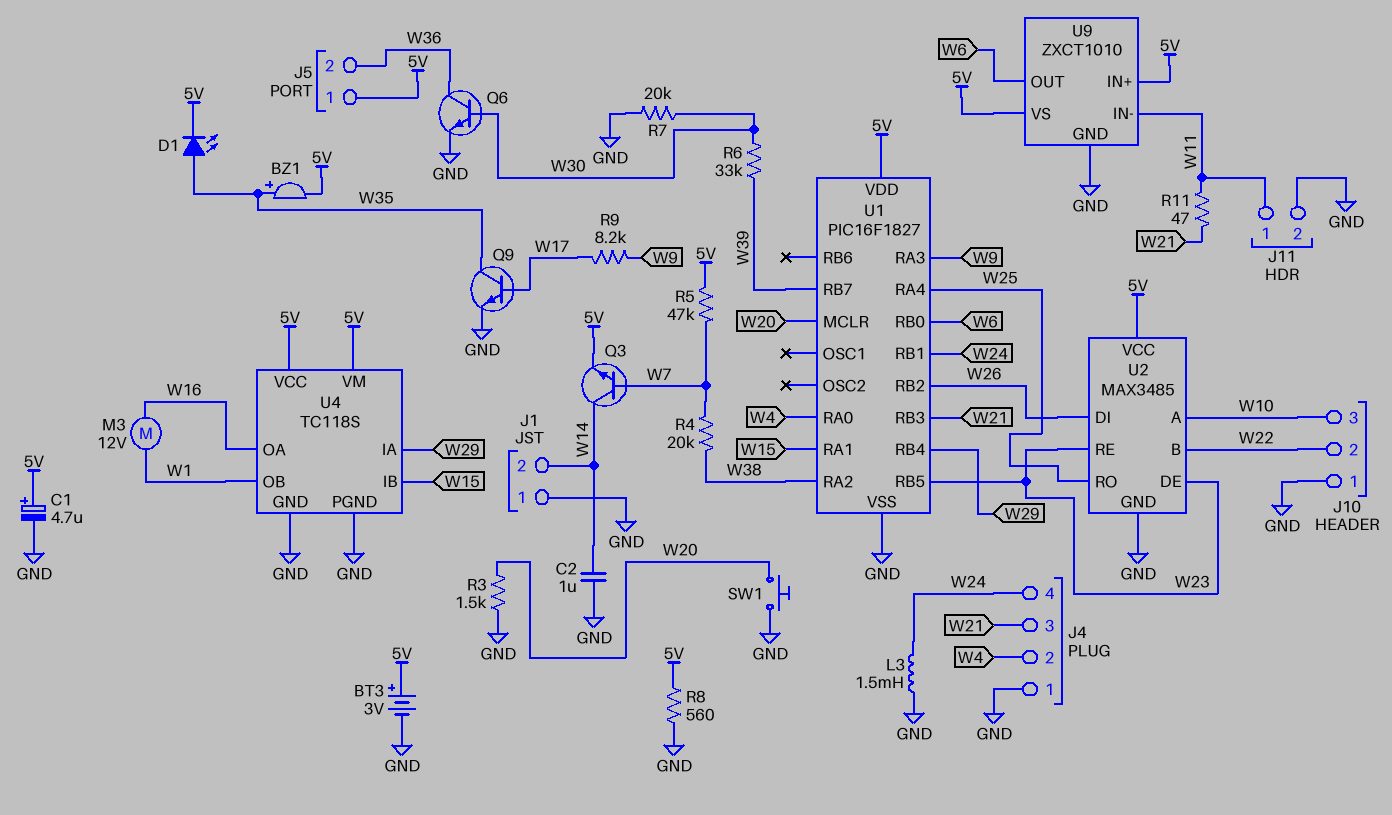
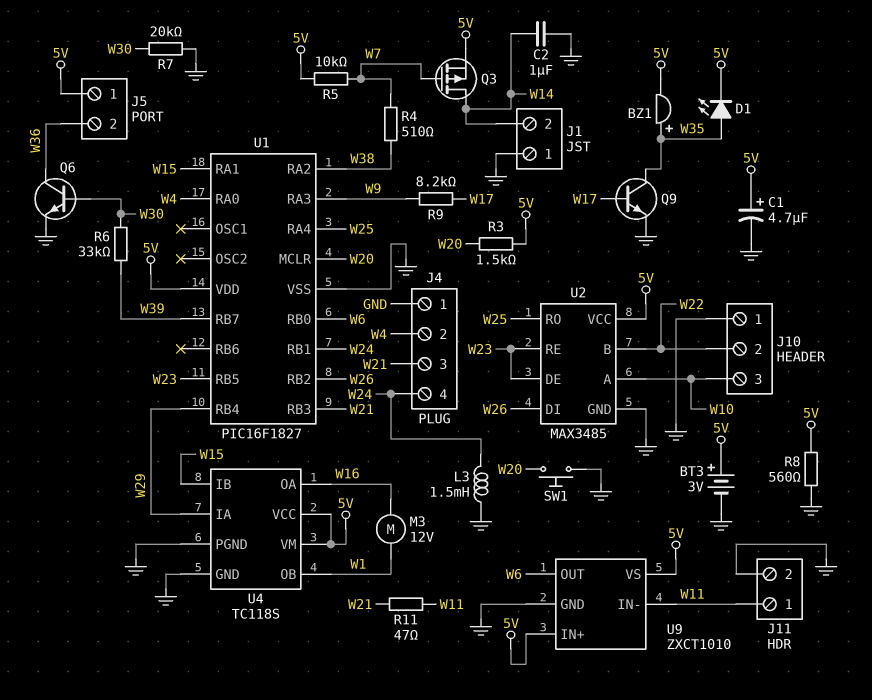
Q3: NPN (B W7, C W14, E 5V) -> PMOS (G W7, D W14, S 5V)
R3: 1.5k (GND, W20) -> 1.5k (5V, W20)
R4: 20k (W7, W38) -> 510 (W7, W38)
R5: 47k (5V, W7) -> 10k (5V, W7)

